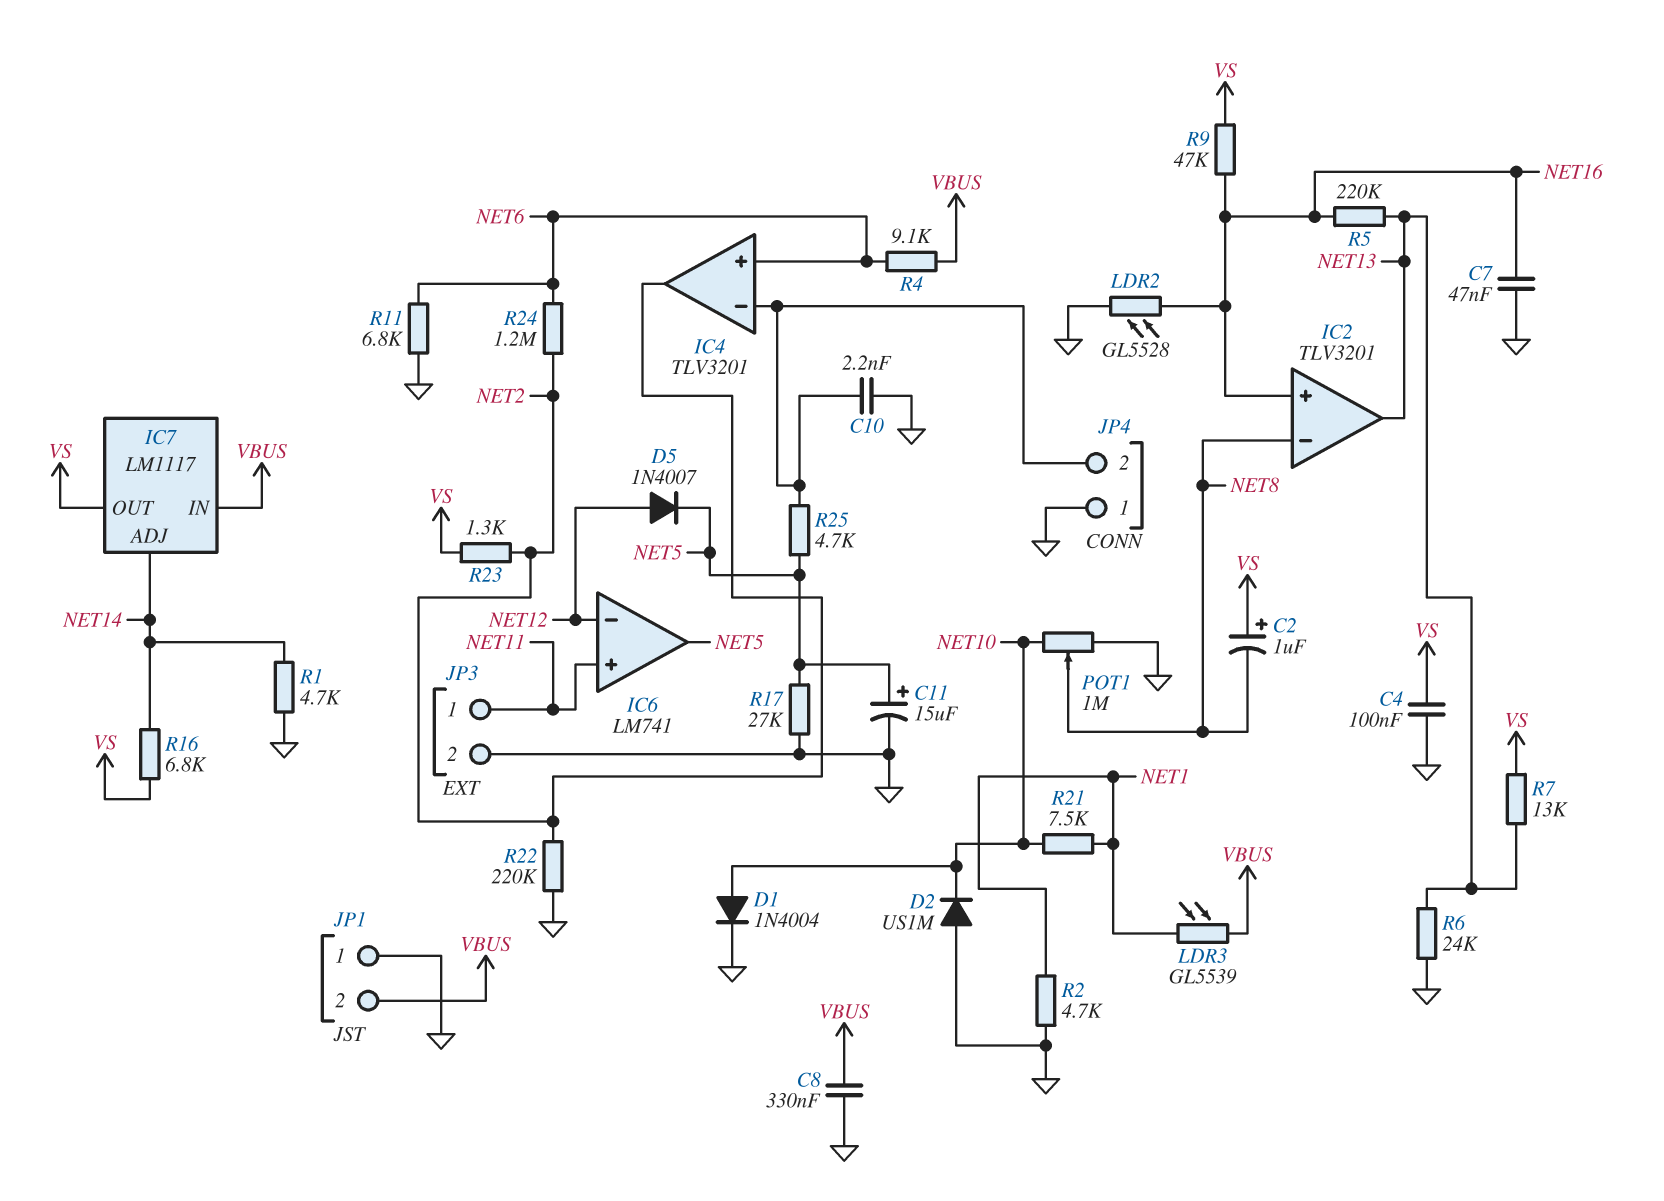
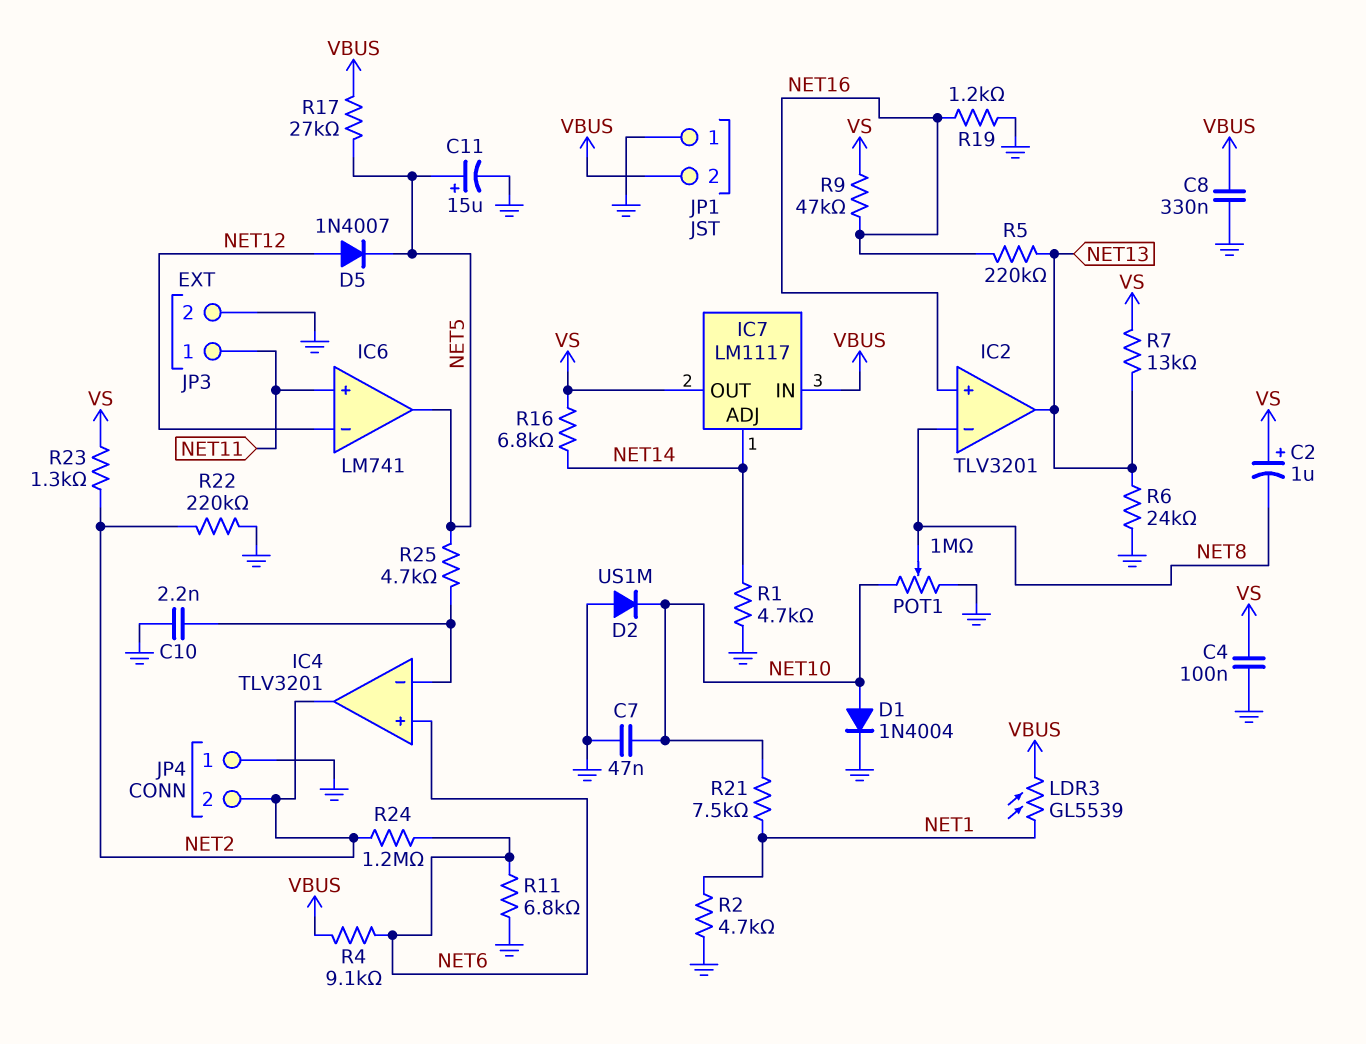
C7: 47nF (GND, NET16) -> 47nF (GND, NET10)
JP4 pin 2: IC4/in- -> NET2
LDR2: GL5528 (GND, NET16) -> none
R17: 27k (GND, NET5) -> 27k (NET5, VBUS)
R19: none -> 1.2k (GND, NET16)

